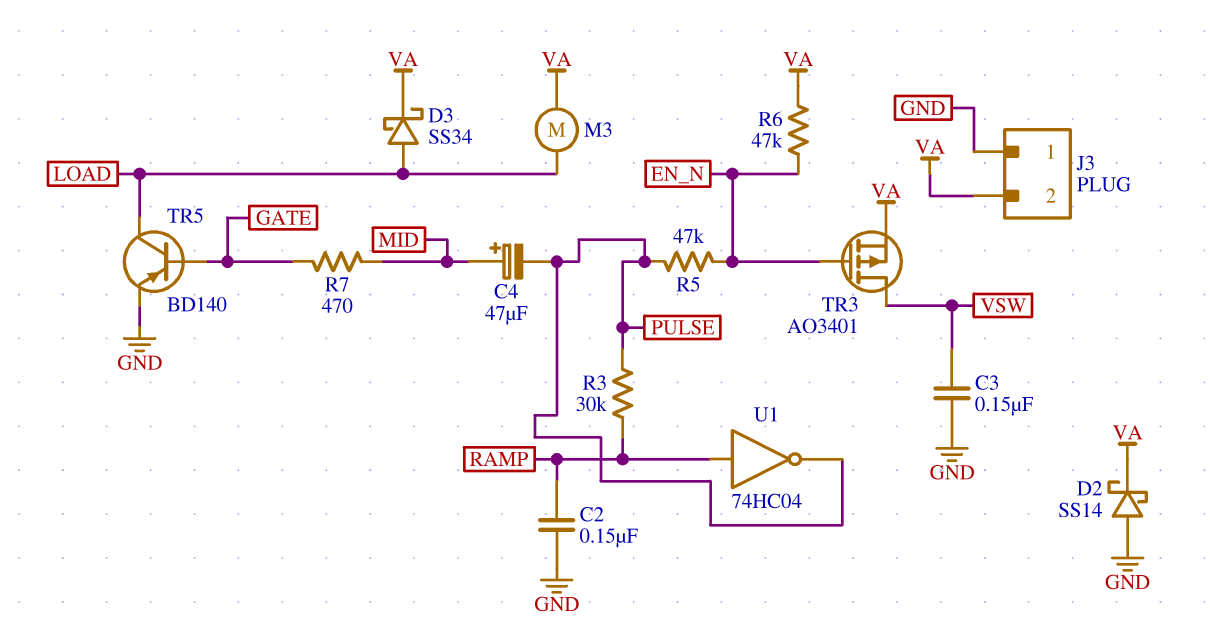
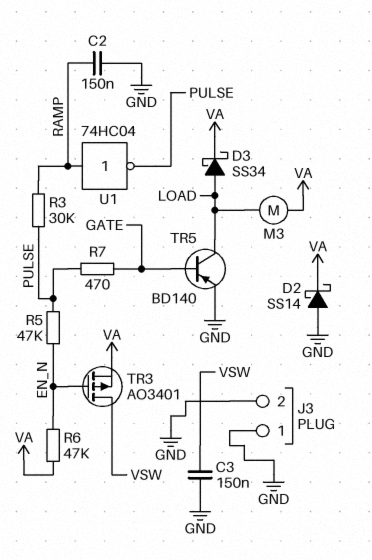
C4: 47uF (plus MID, minus PULSE) -> none
J3 pin 2: VA -> GND
R7: 470 (GATE, MID) -> 470 (GATE, PULSE)

